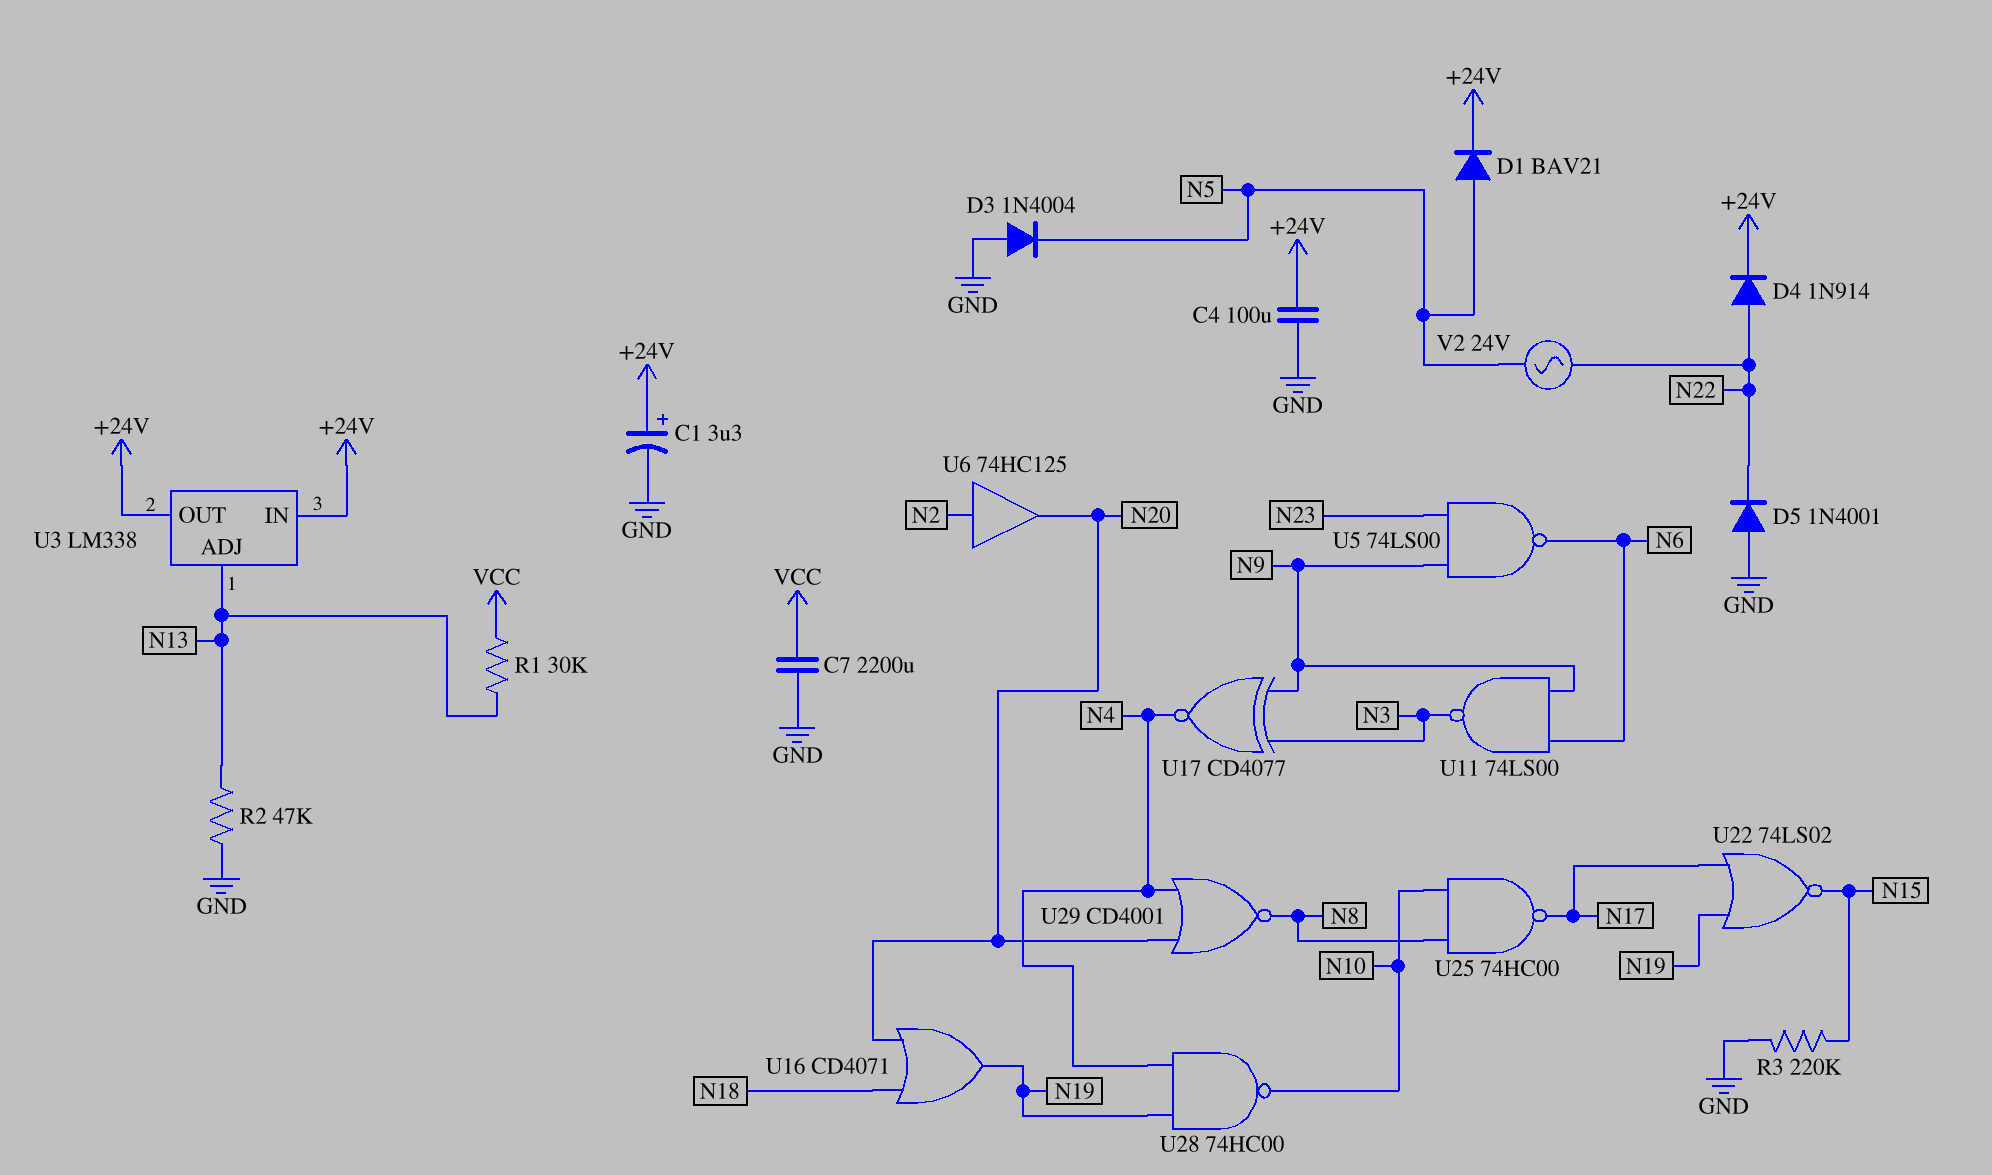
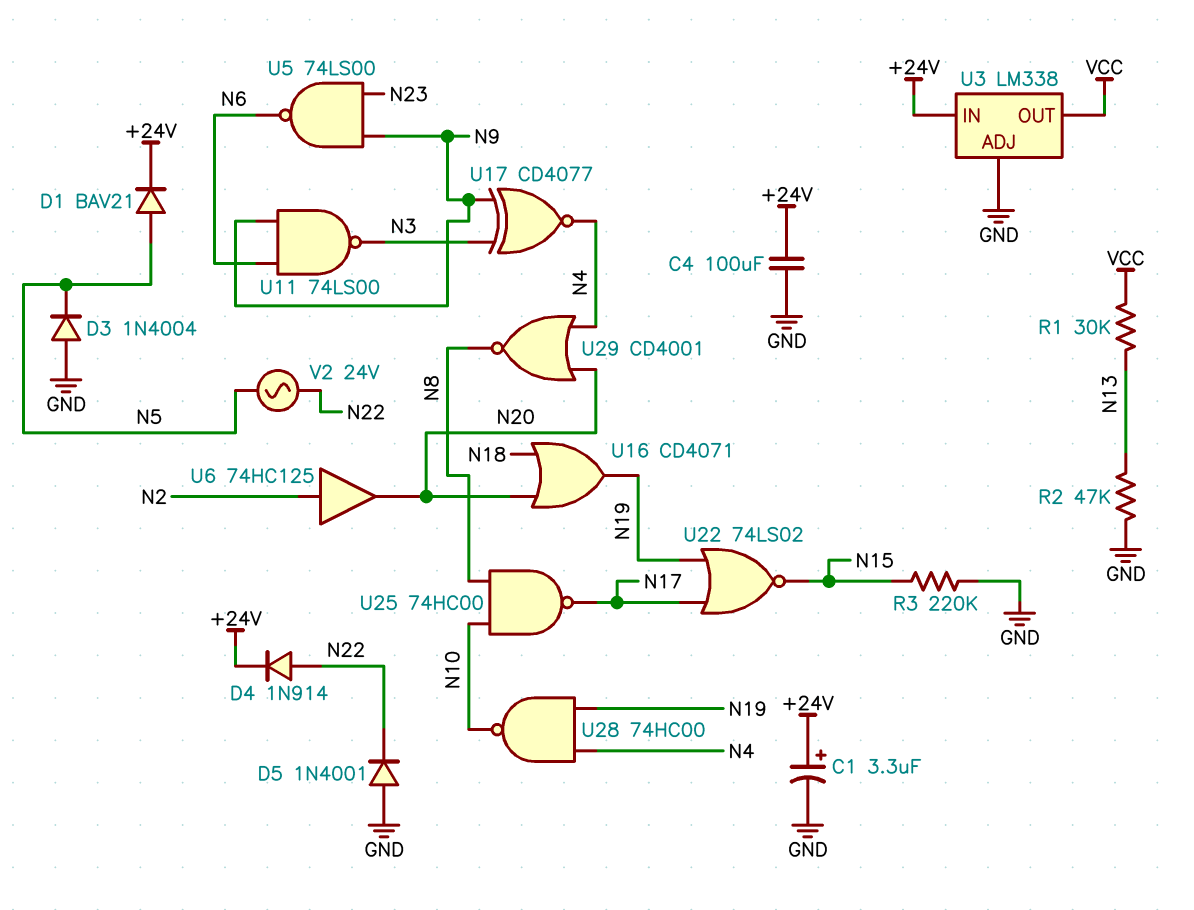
C7: 2200uF (GND, VCC) -> none
U3 pin ADJ: N13 -> GND
U3 pin OUT: +24V -> VCC

